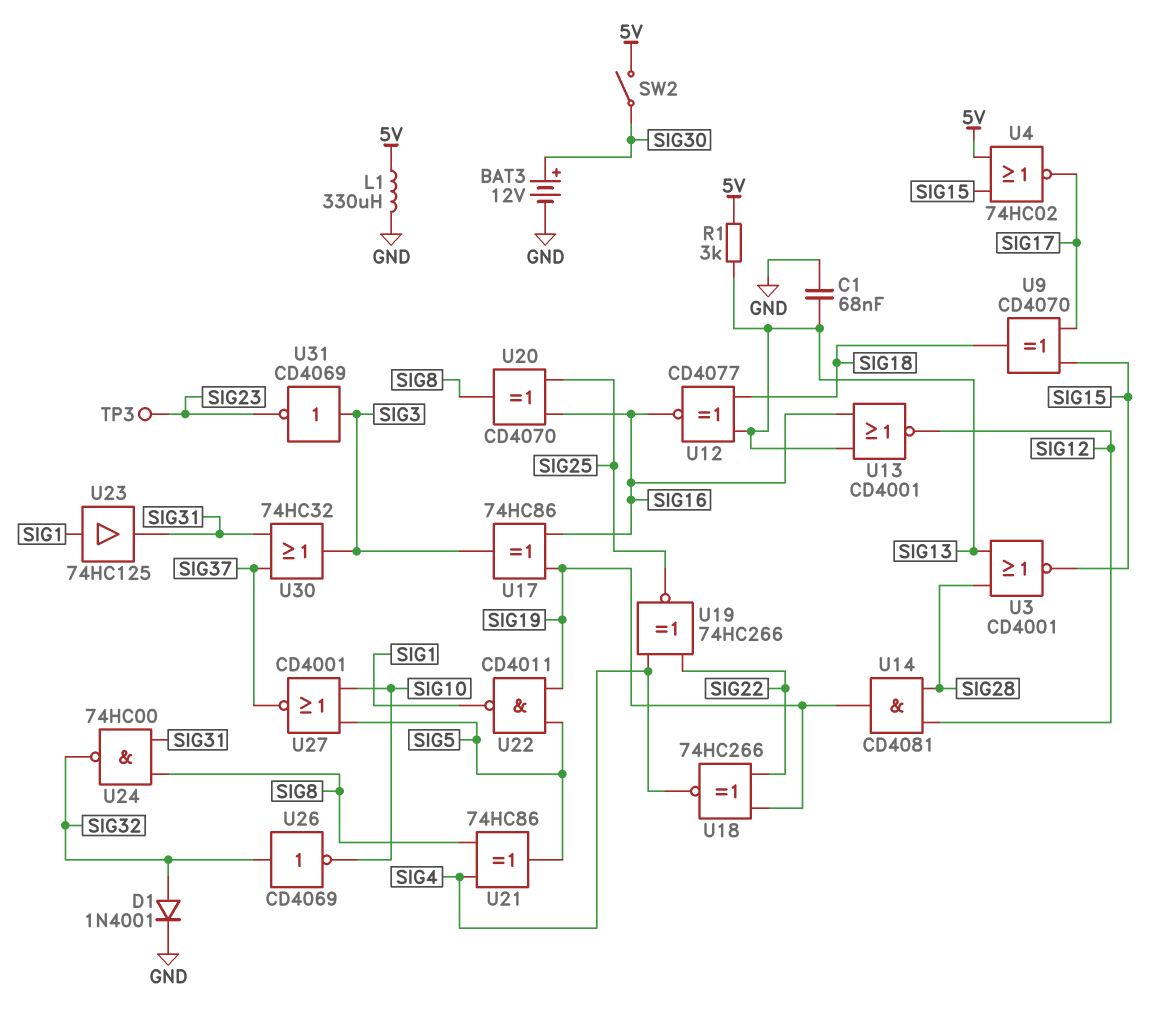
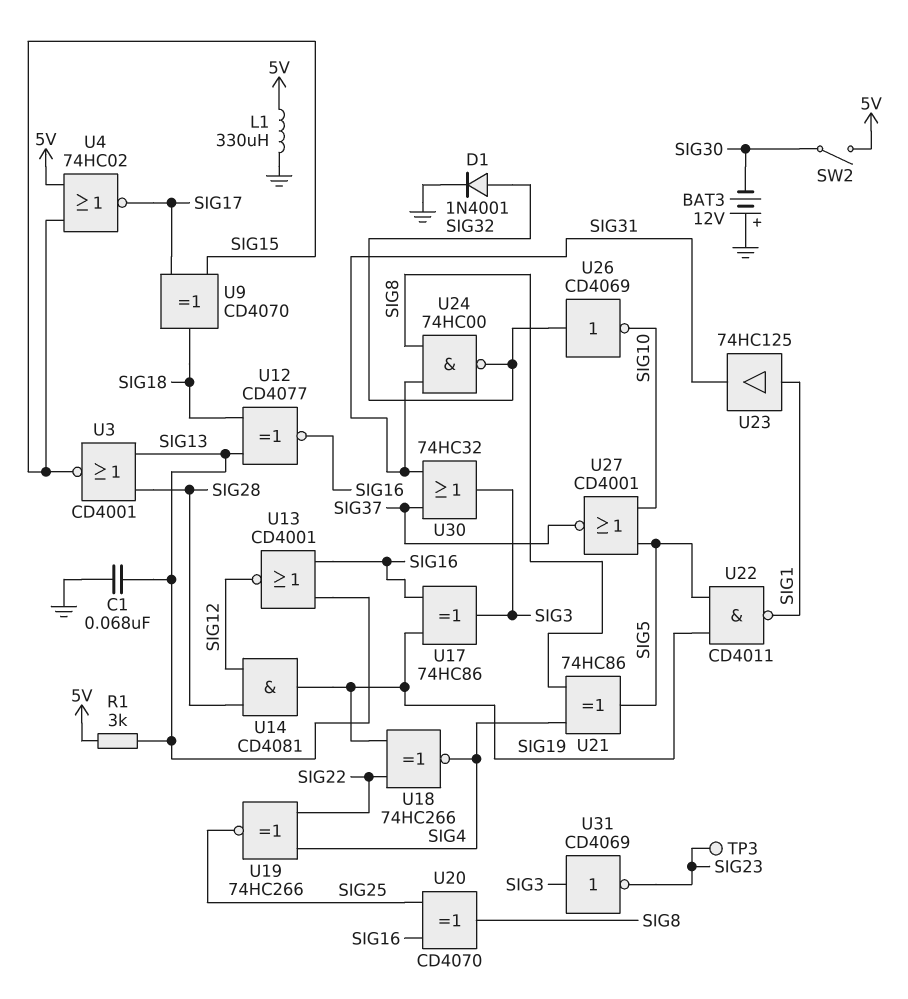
BAT3: 12V (plus SIG30, minus GND) -> 12V (plus GND, minus SIG30)

